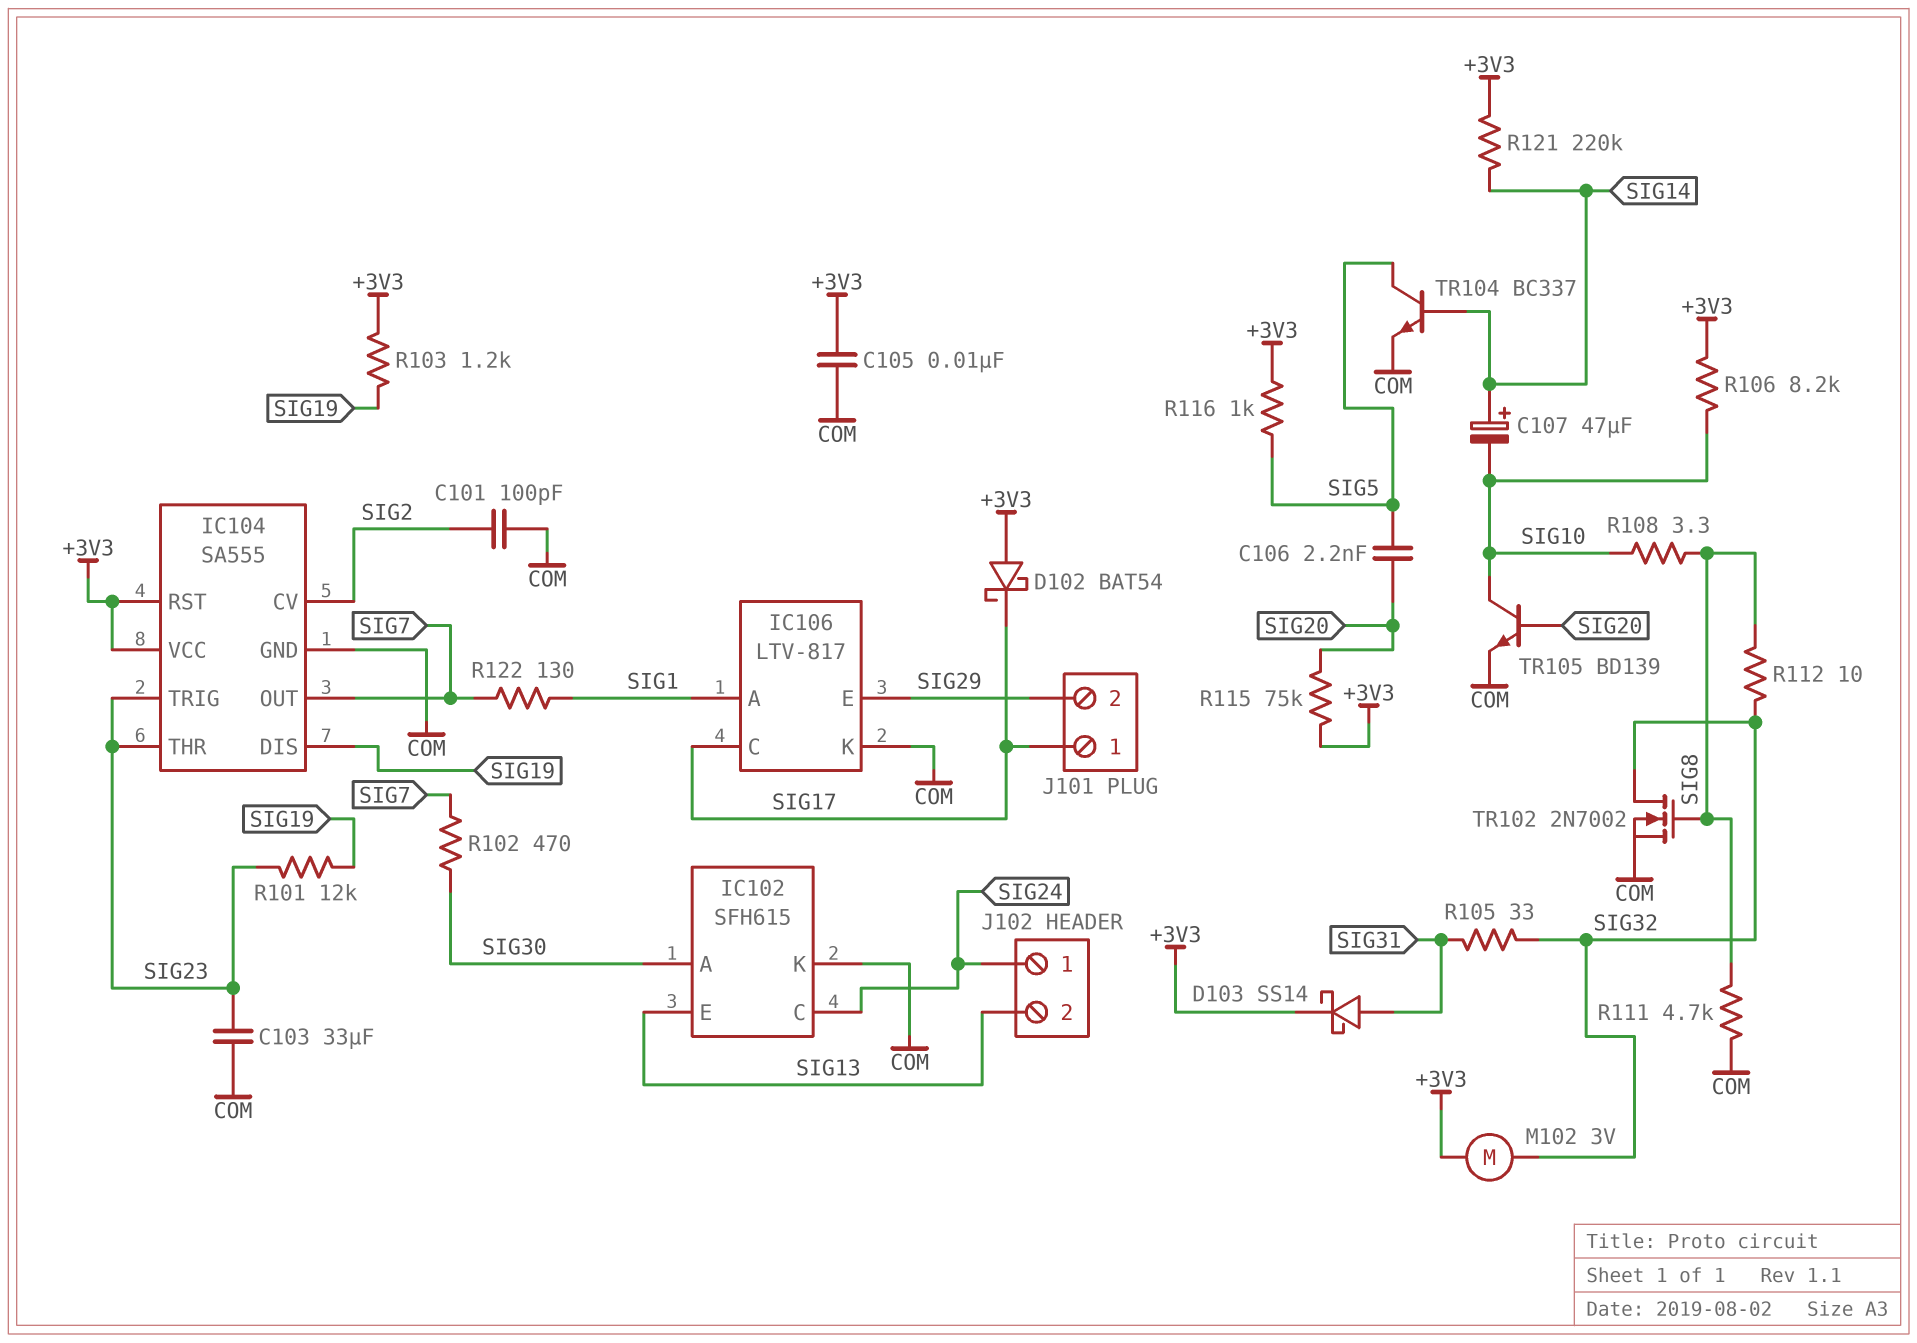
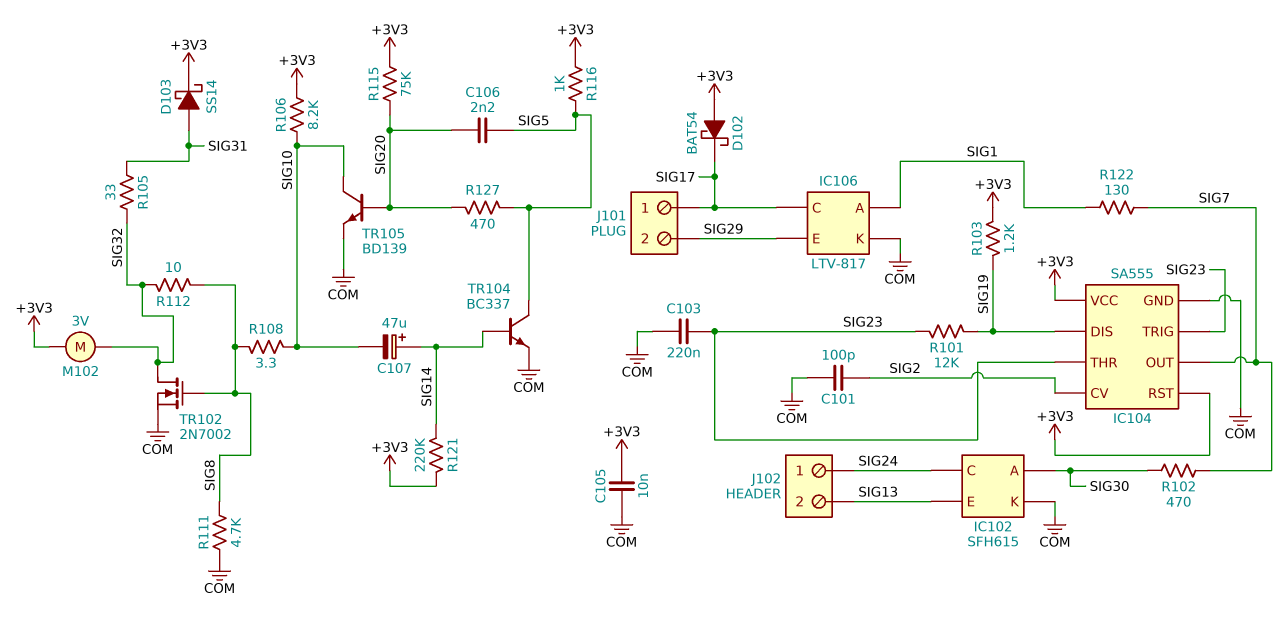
C103: 33uF (COM, SIG23) -> 220nF (COM, SIG23)
R127: none -> 470 (SIG5, SIG20)

